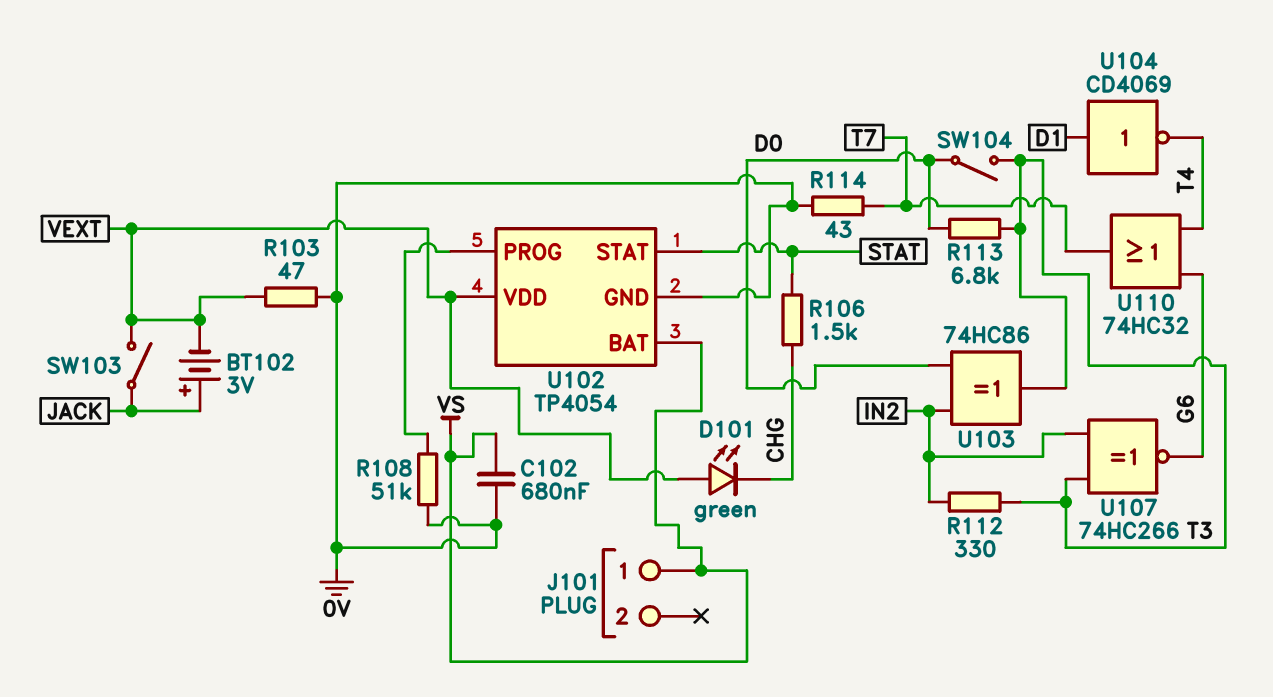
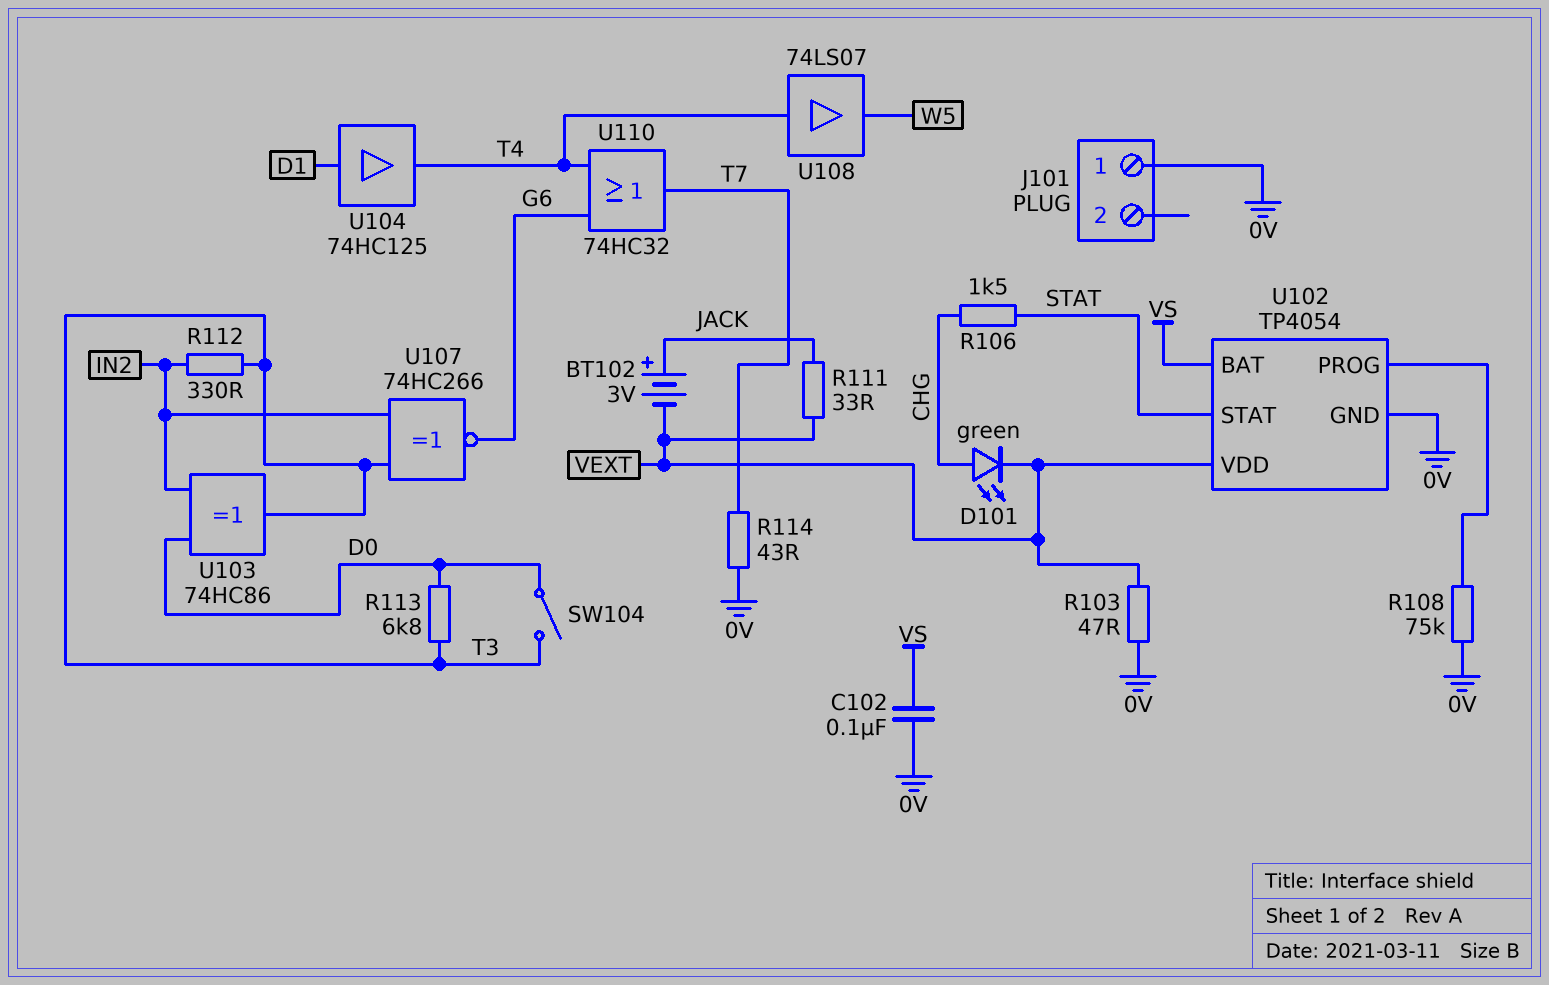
C102: 680nF (0V, VS) -> 100nF (0V, VS)
D101: LED green (A VEXT, K CHG) -> LED green (A CHG, K VEXT)
J101 pin 1: VS -> 0V
R108: 51k (0V, U102/PROG) -> 75k (0V, U102/PROG)
R111: none -> 33 (JACK, VEXT)
SW103: switch (JACK, VEXT) -> none
U104: NOT CD4069 (in D1, out T4) -> buffer 74HC125 (in D1, out T4)
U108: none -> buffer 74LS07 (in T4, out W5)

